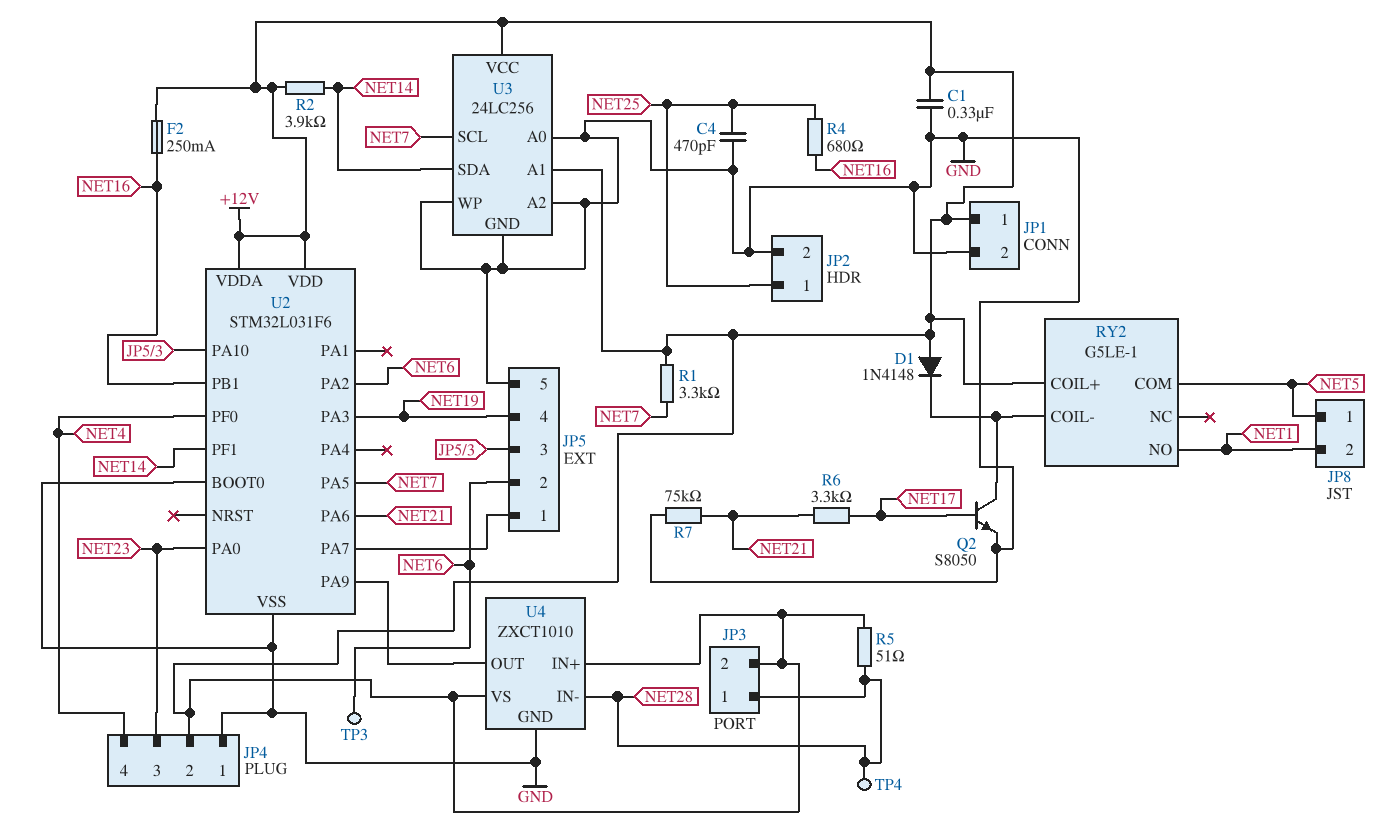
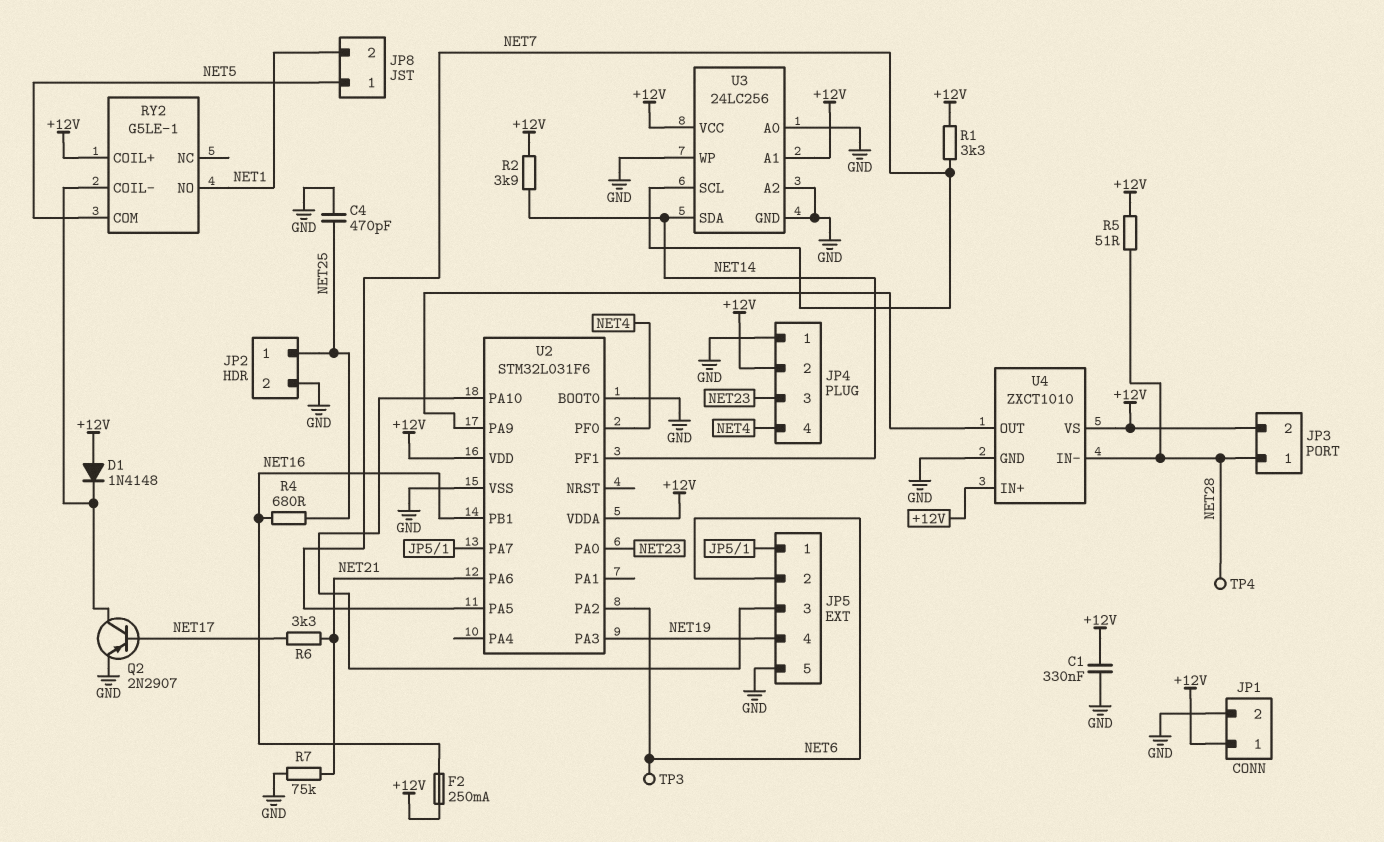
Q2: NPN S8050 (B NET17, C RY2/COIL-, E GND) -> PNP 2N2907 (B NET17, C RY2/COIL-, E GND)

